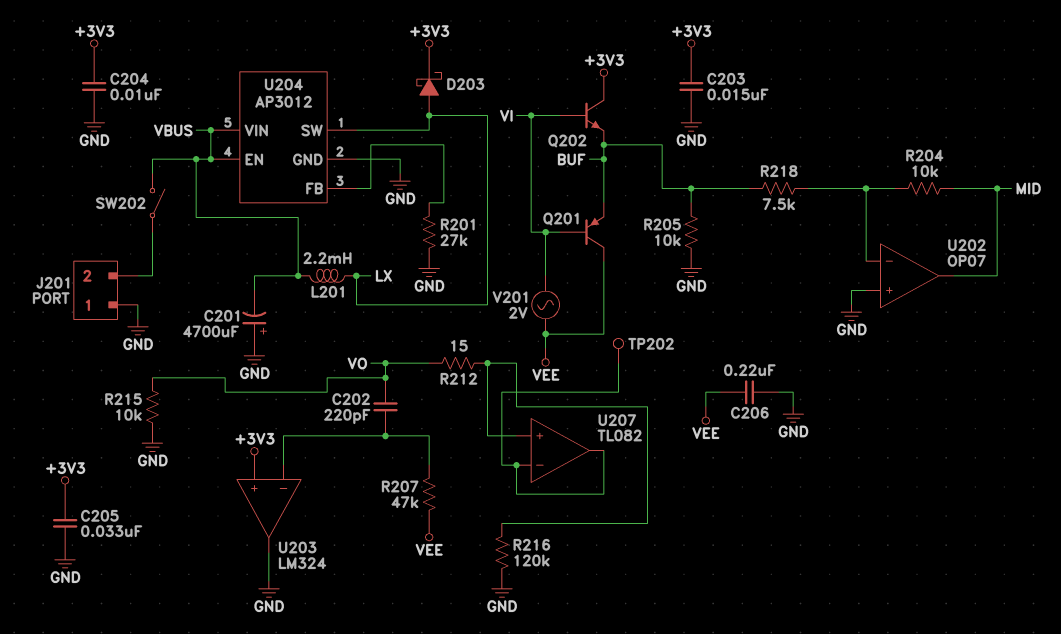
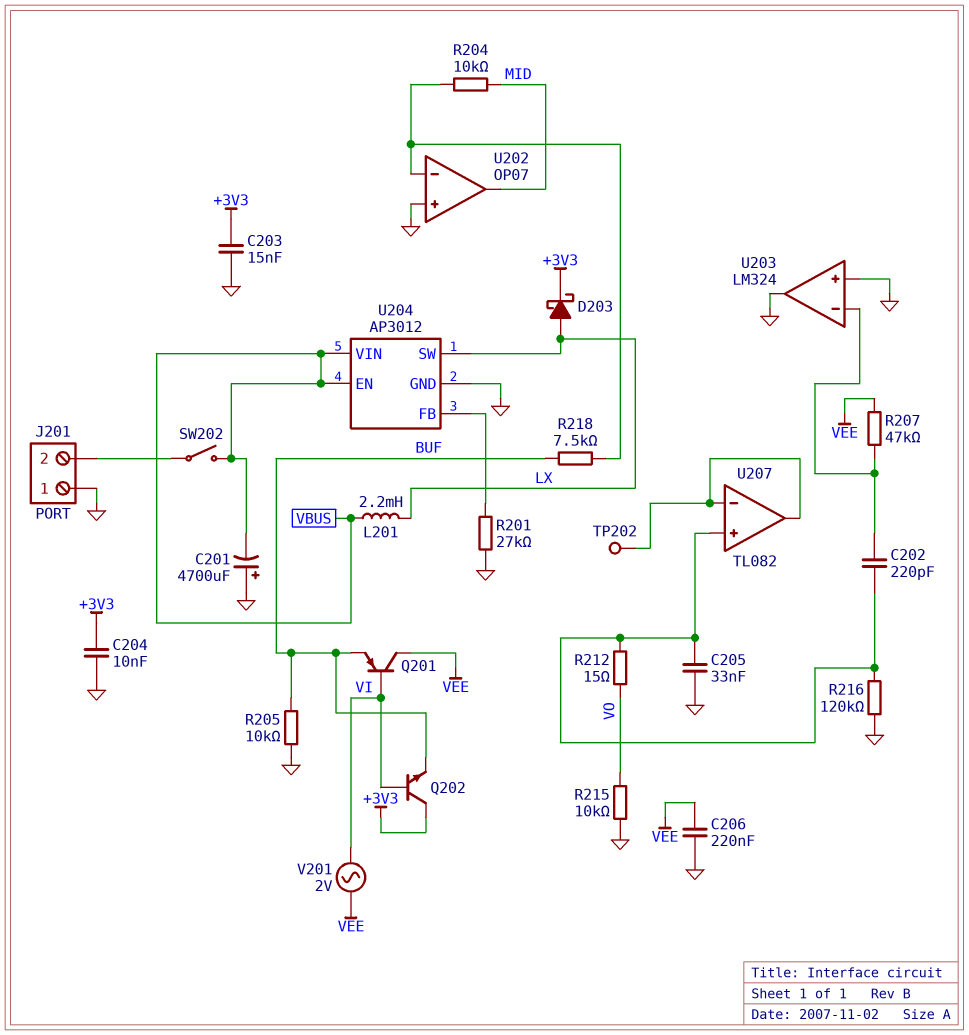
C202: 220pF (U203/in-, VO) -> 220pF (U203/in-, U207/in+)
C205: 33nF (+3V3, GND) -> 33nF (GND, U207/in+)
U203 pin in+: +3V3 -> GND

